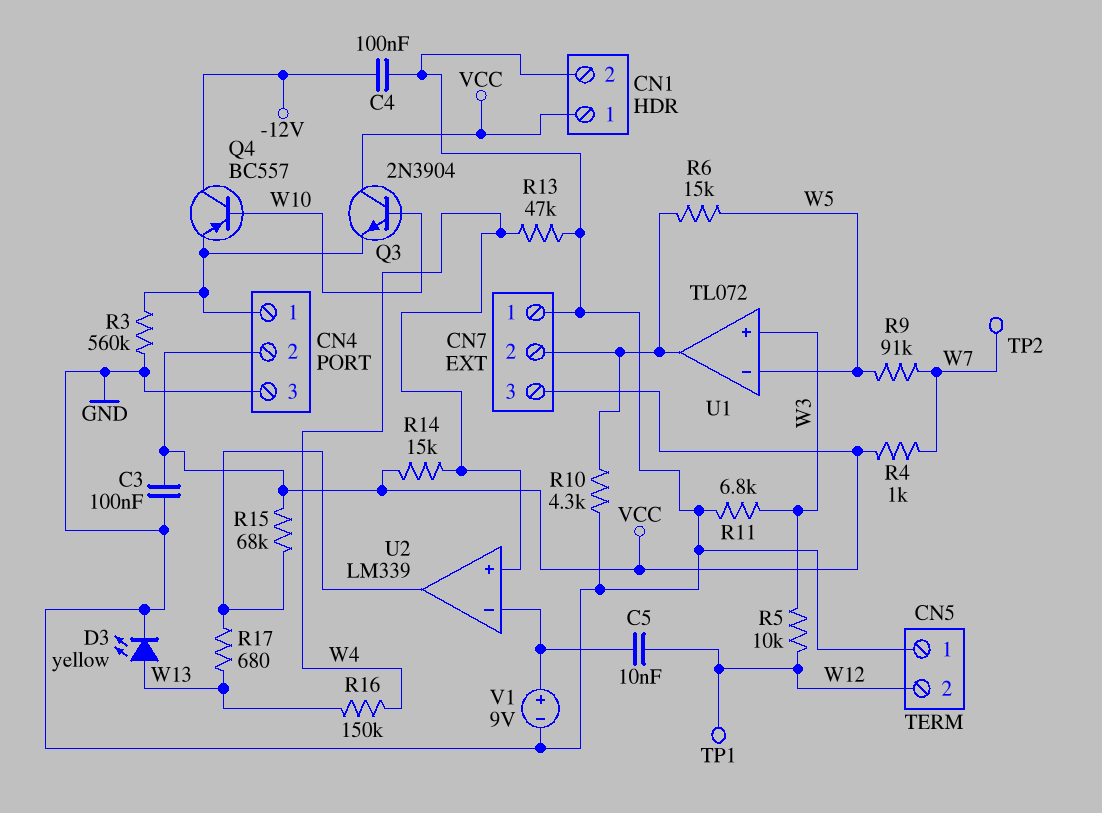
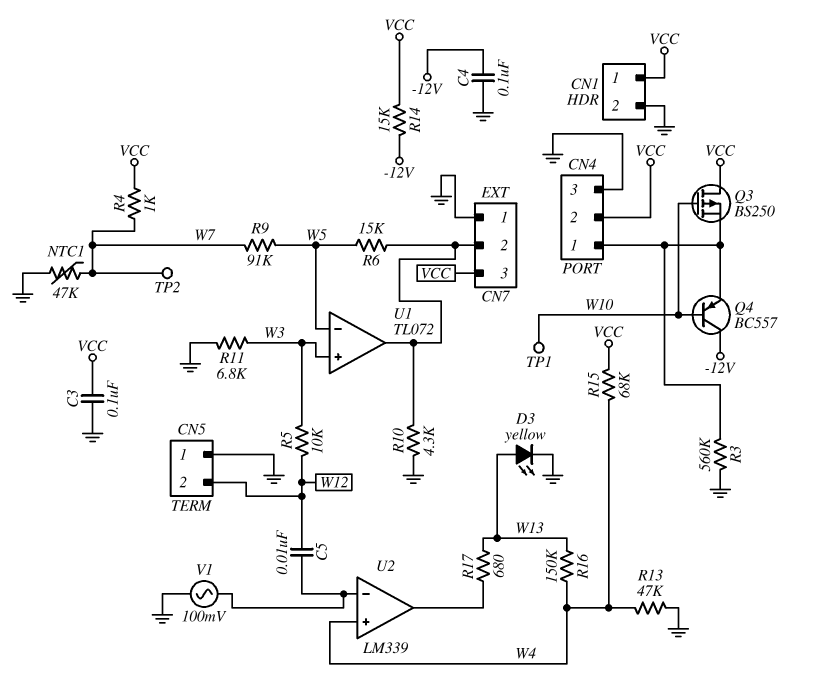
NTC1: none -> 47k (GND, W7)
Q3: NPN 2N3904 (B W10, C VCC, E CN4/1) -> PMOS BS250 (G W10, D VCC, S CN4/1)
R14: 15k (VCC, W4) -> 15k (-12V, VCC)
R15: 68k (U2/out, VCC) -> 68k (VCC, W4)
TP1: test point (W12) -> test point (W10)
V1: 9V (plus U2/in-, minus GND) -> AC 100mV (GND, U2/in-)

